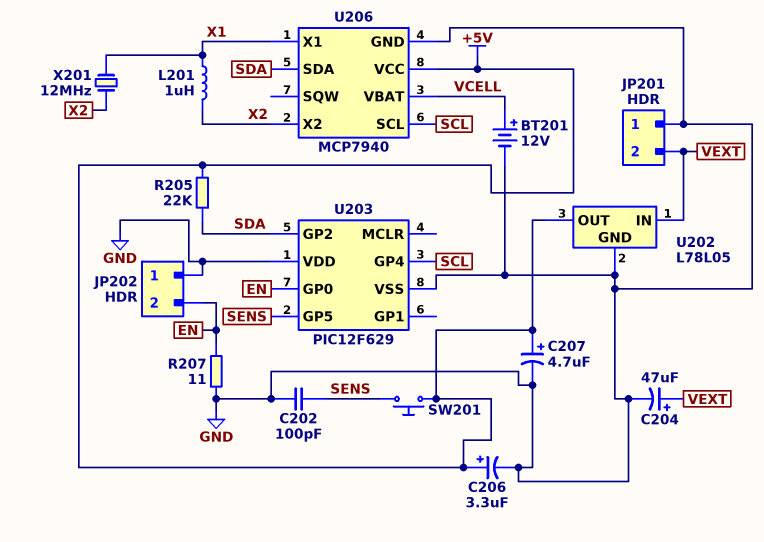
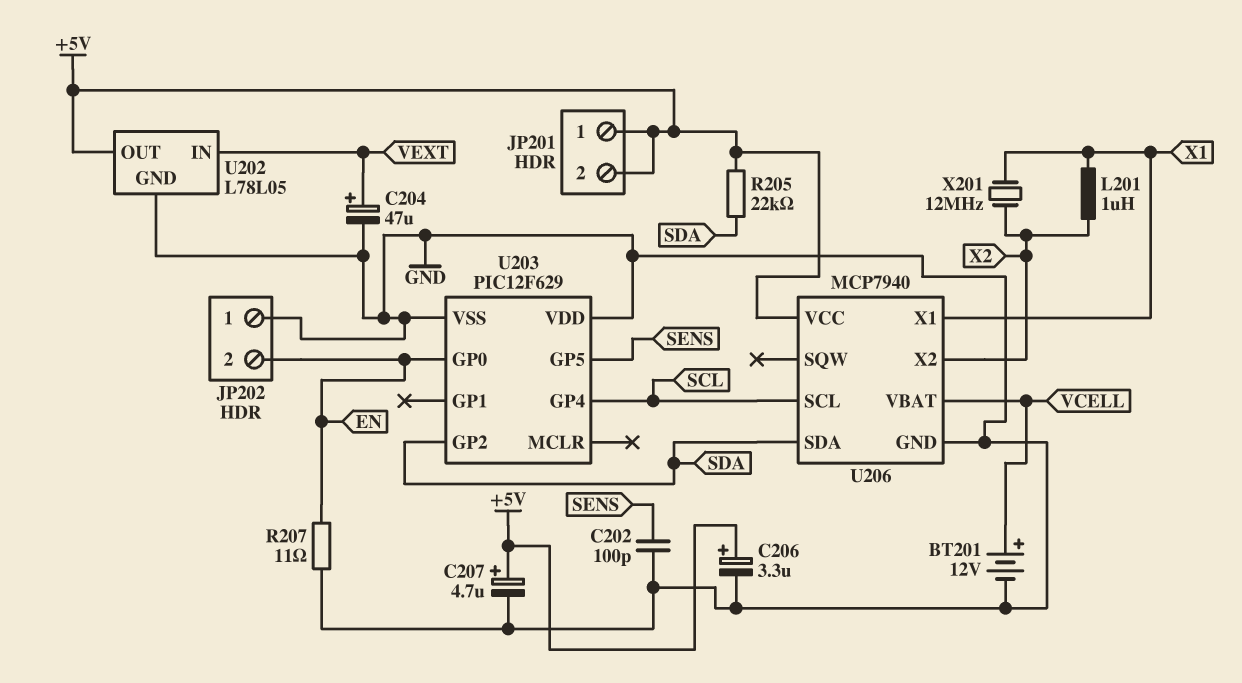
JP201 pin 1: GND -> +5V
JP201 pin 2: VEXT -> +5V
SW201: button (+5V, SENS) -> none

